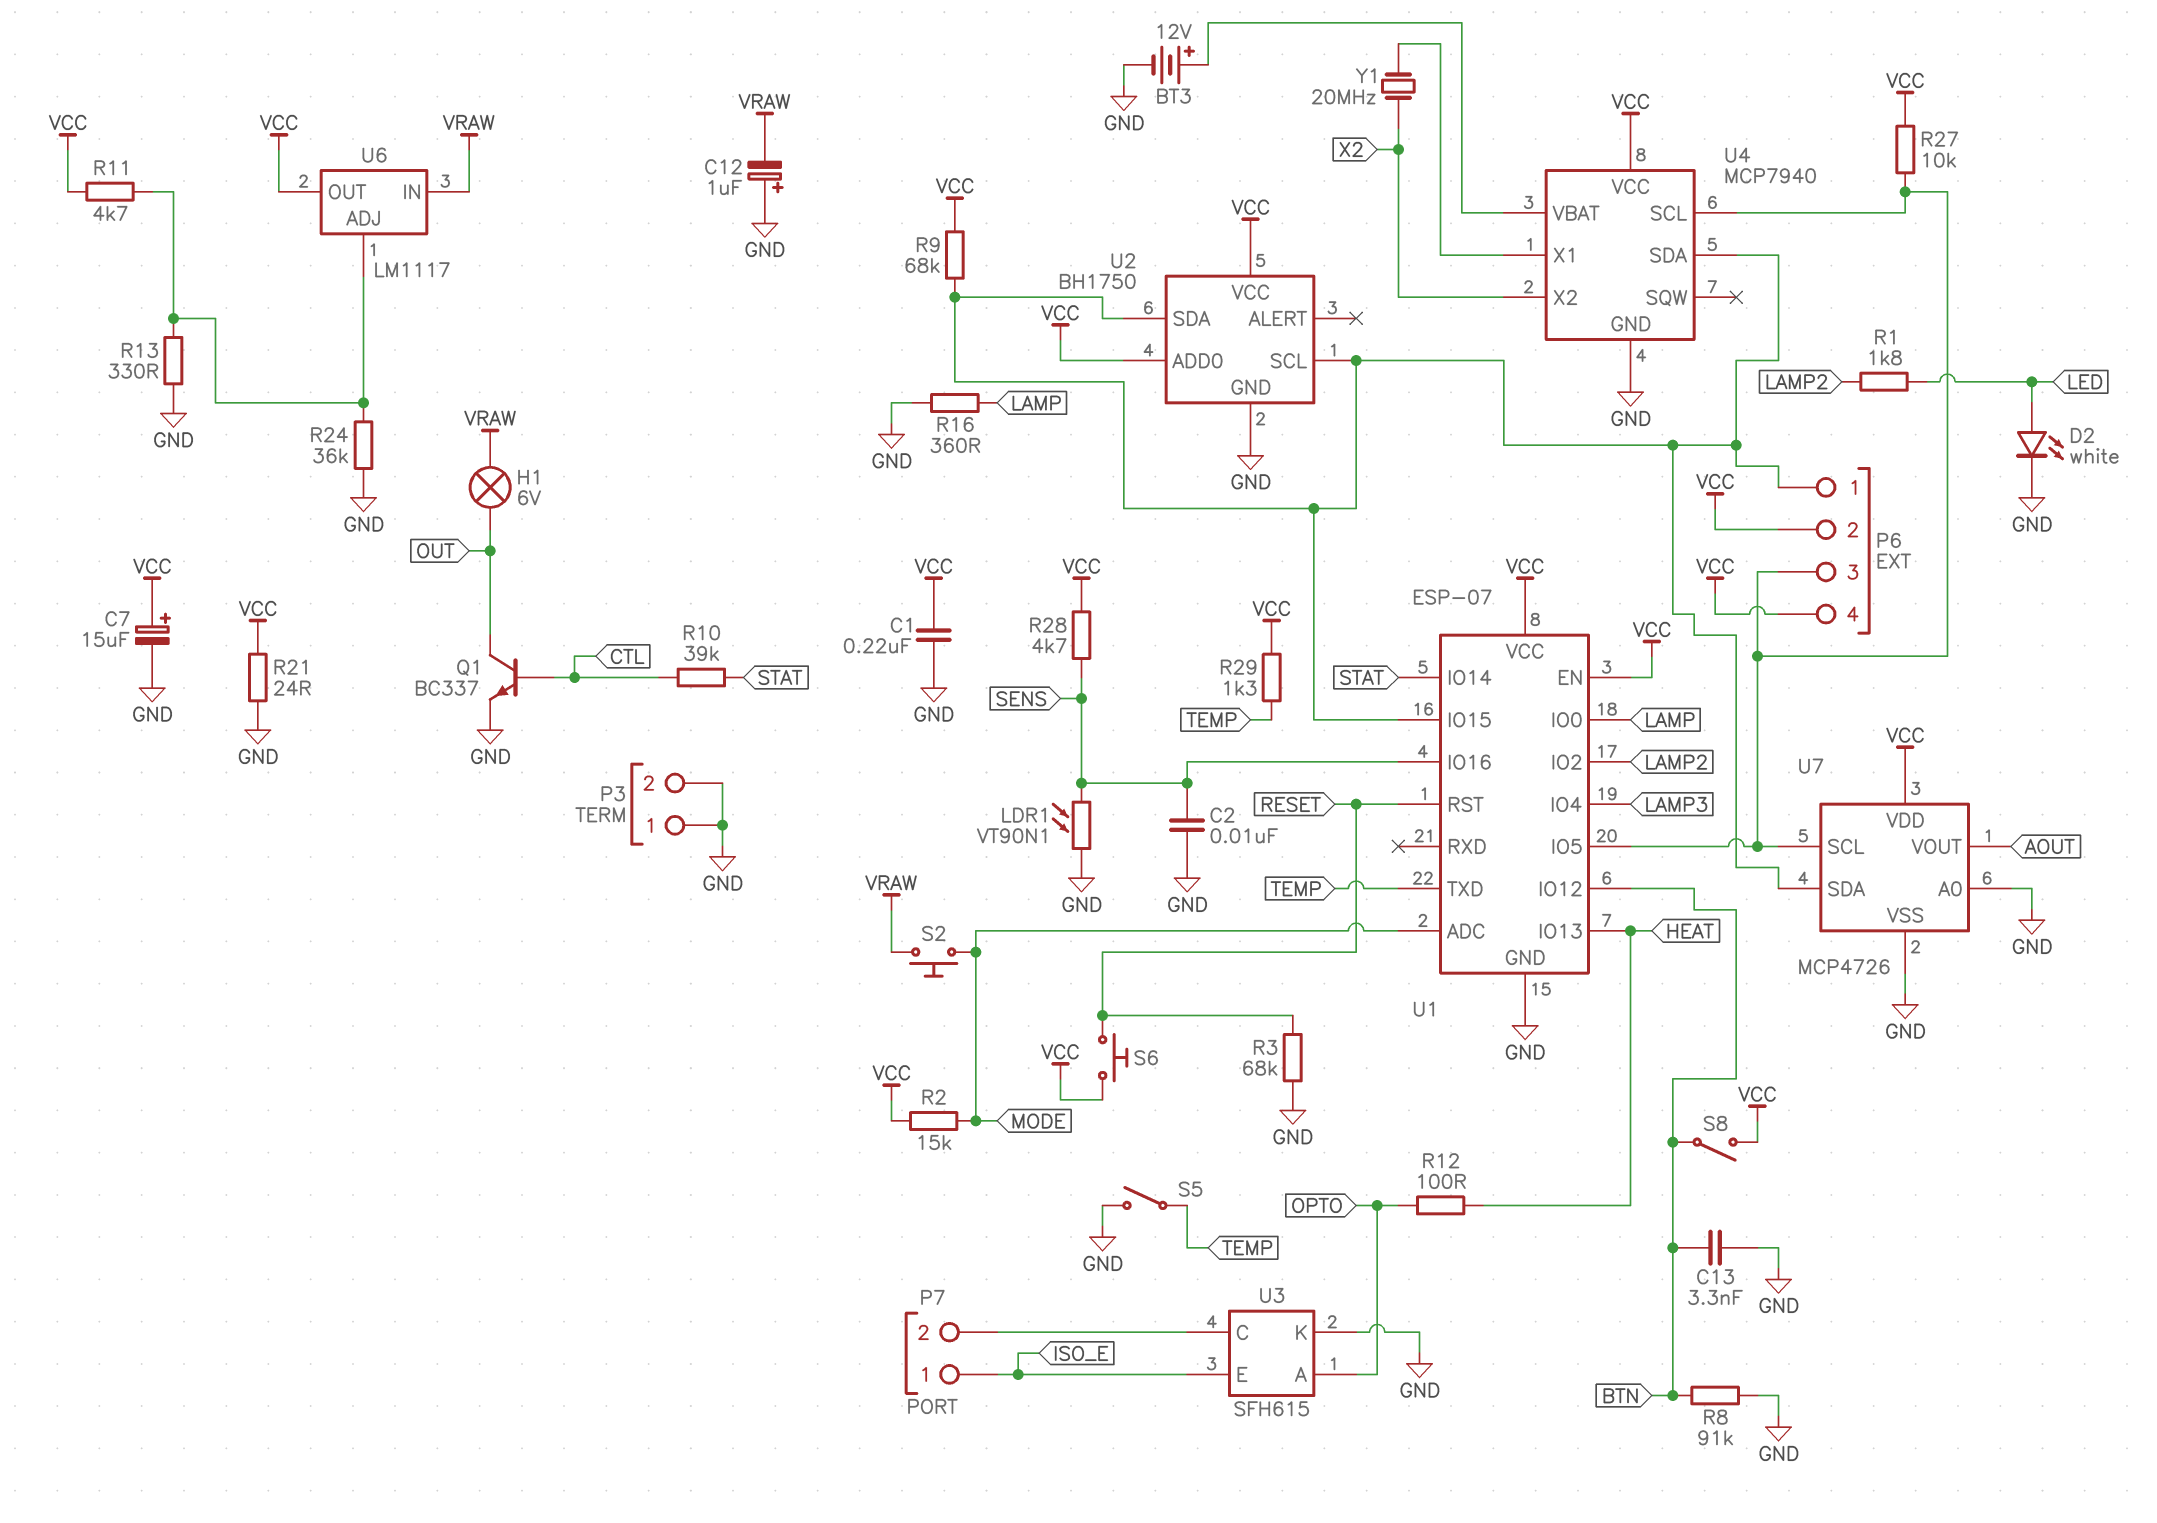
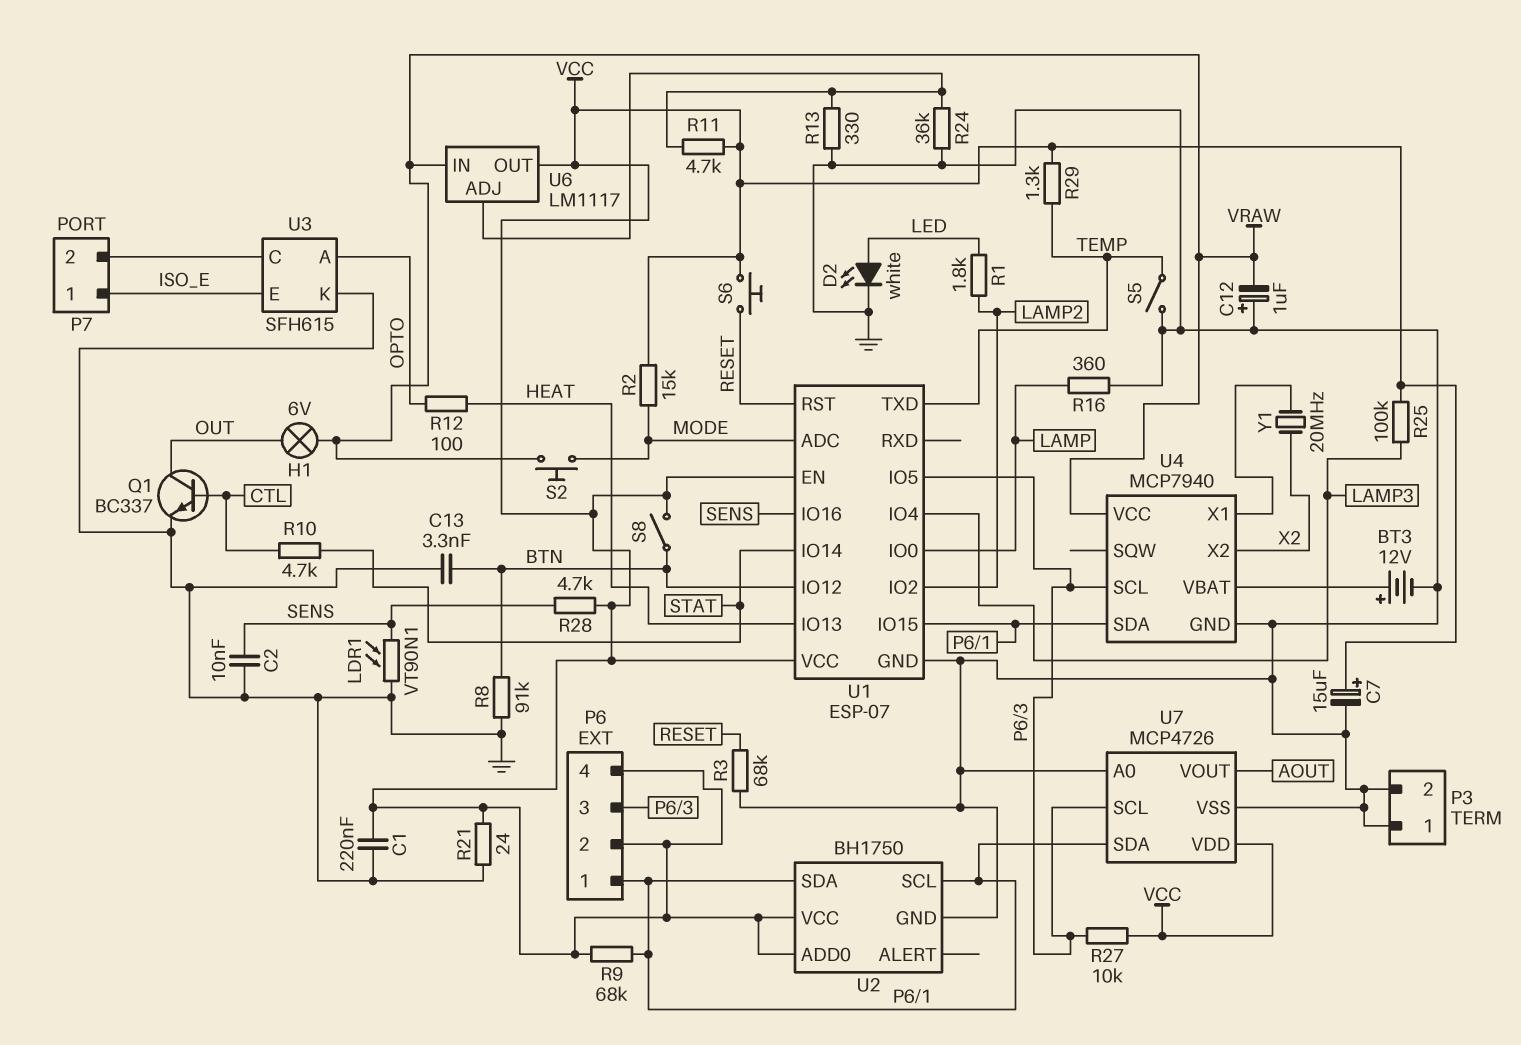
R10: 39k (CTL, STAT) -> 4.7k (CTL, STAT)
R25: none -> 100k (LAMP3, VCC)
U4 pin VCC: VCC -> VRAW

